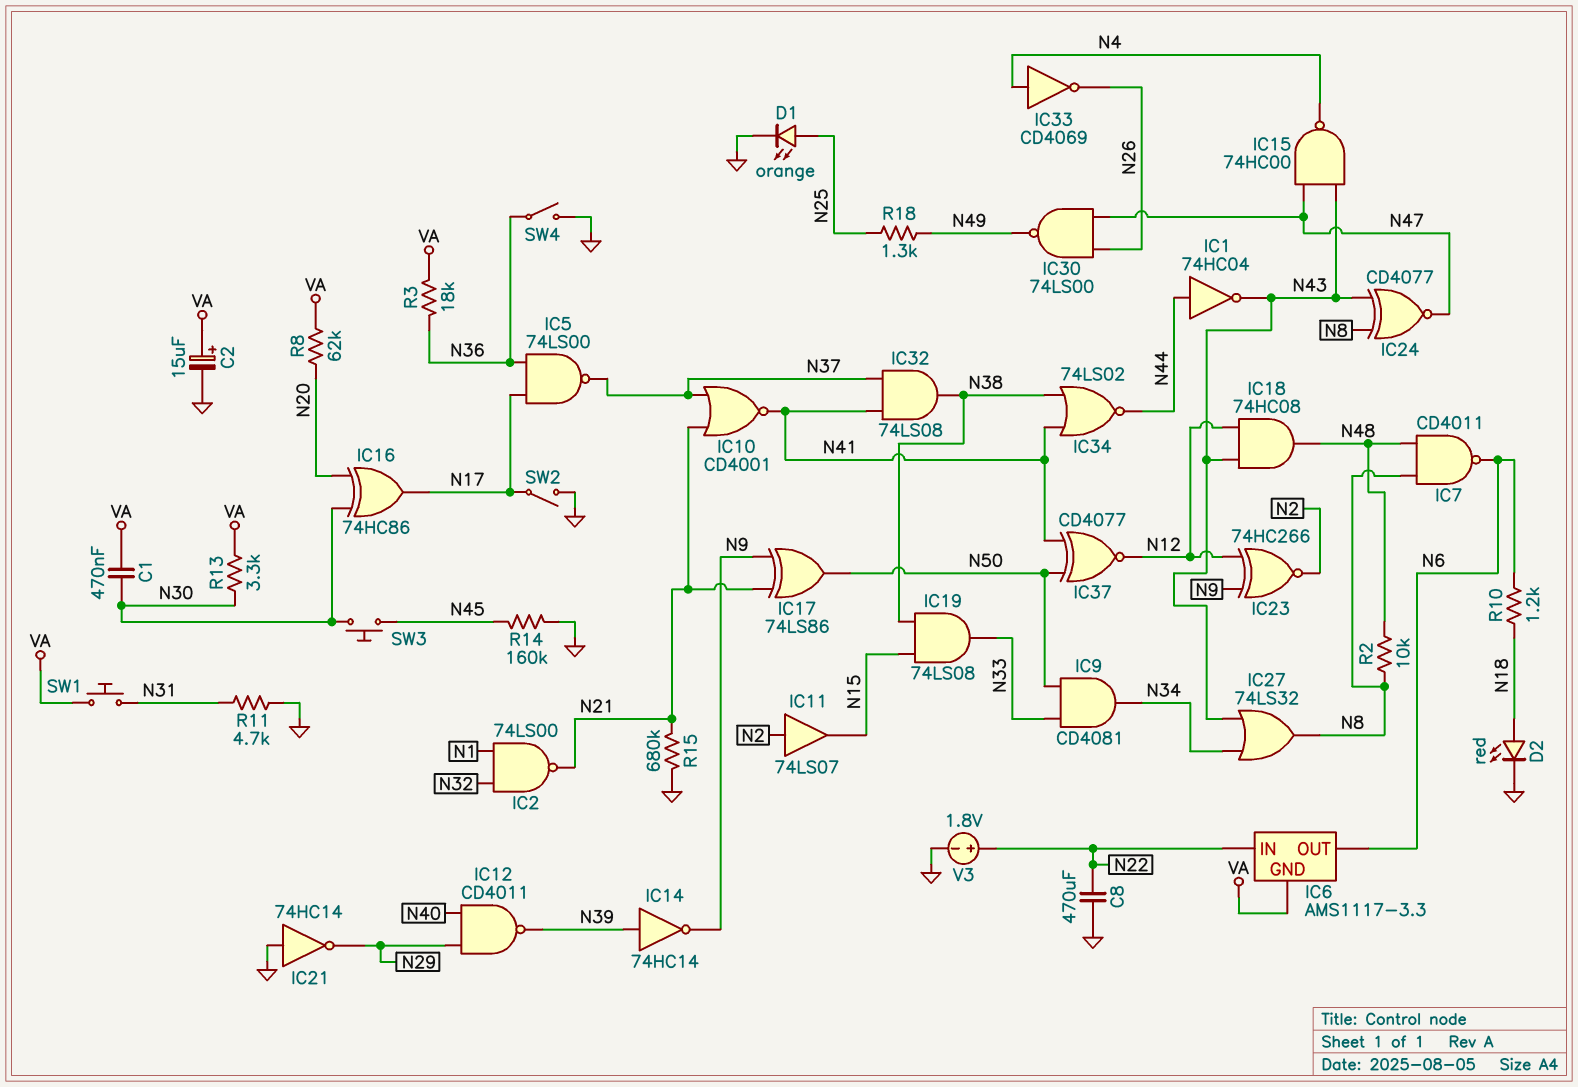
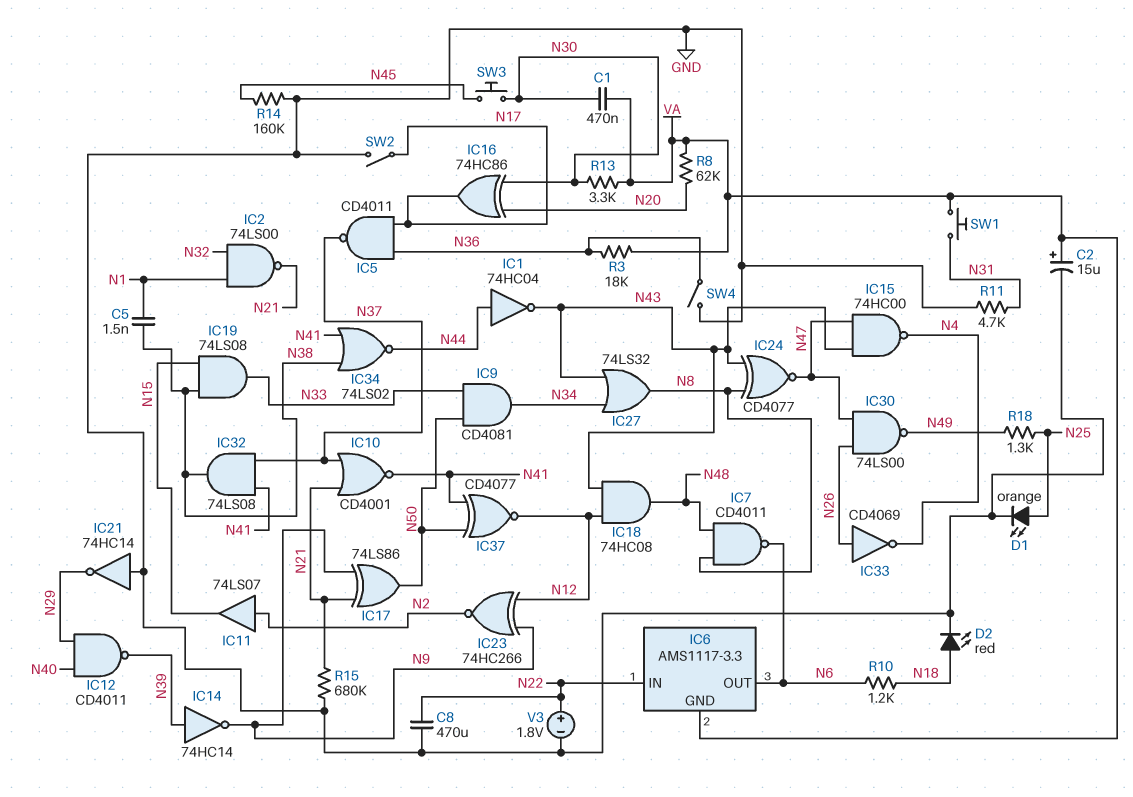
C5: none -> 1.5nF (N1, N38)
IC5: NAND 74LS00 (in N17, in N36, out N37) -> NAND CD4011 (in N17, in N36, out N37)
IC33: NOT CD4069 (in N4, out N26) -> NOT CD4069 (in N26, out N4)
R2: 10k (N8, N48) -> none

